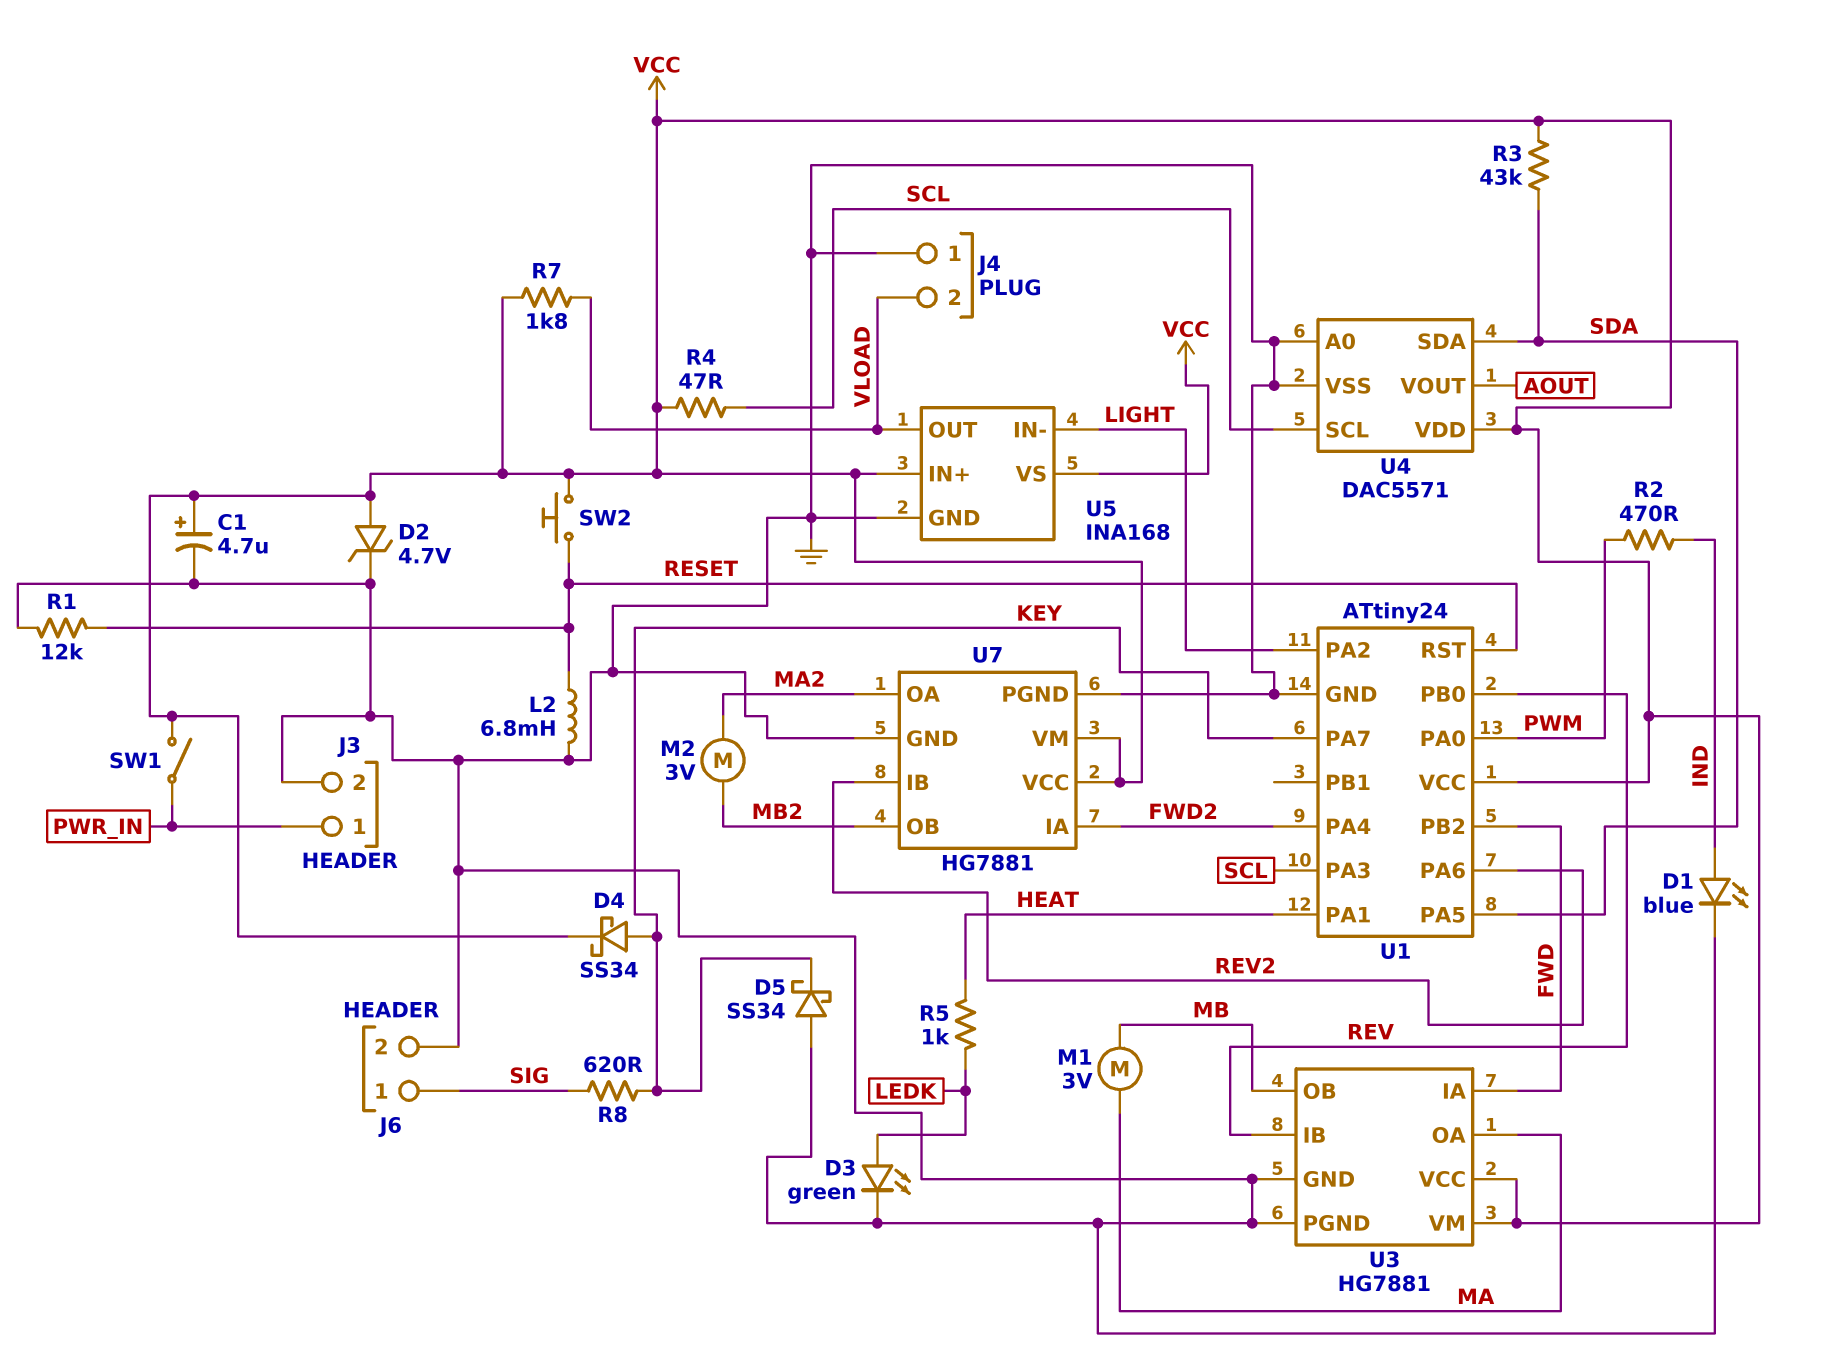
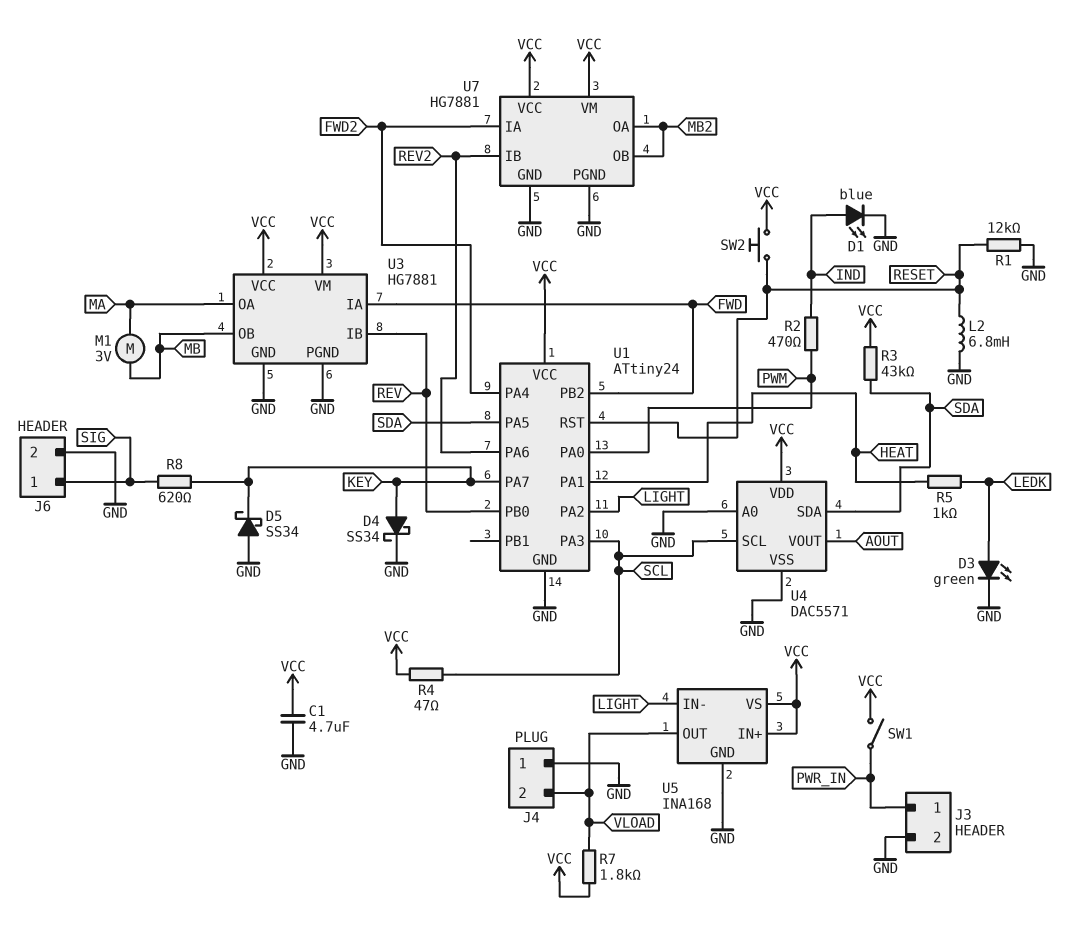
C1: 4.7uF (plus VCC, minus GND) -> 4.7uF (GND, VCC)
D2: zener 4.7V (A VCC, K GND) -> none
D4: schottky SS34 (A KEY, K VCC) -> schottky SS34 (A KEY, K GND)
M2: motor 3V (MA2, MB2) -> none
U7 pin OA: MA2 -> MB2

